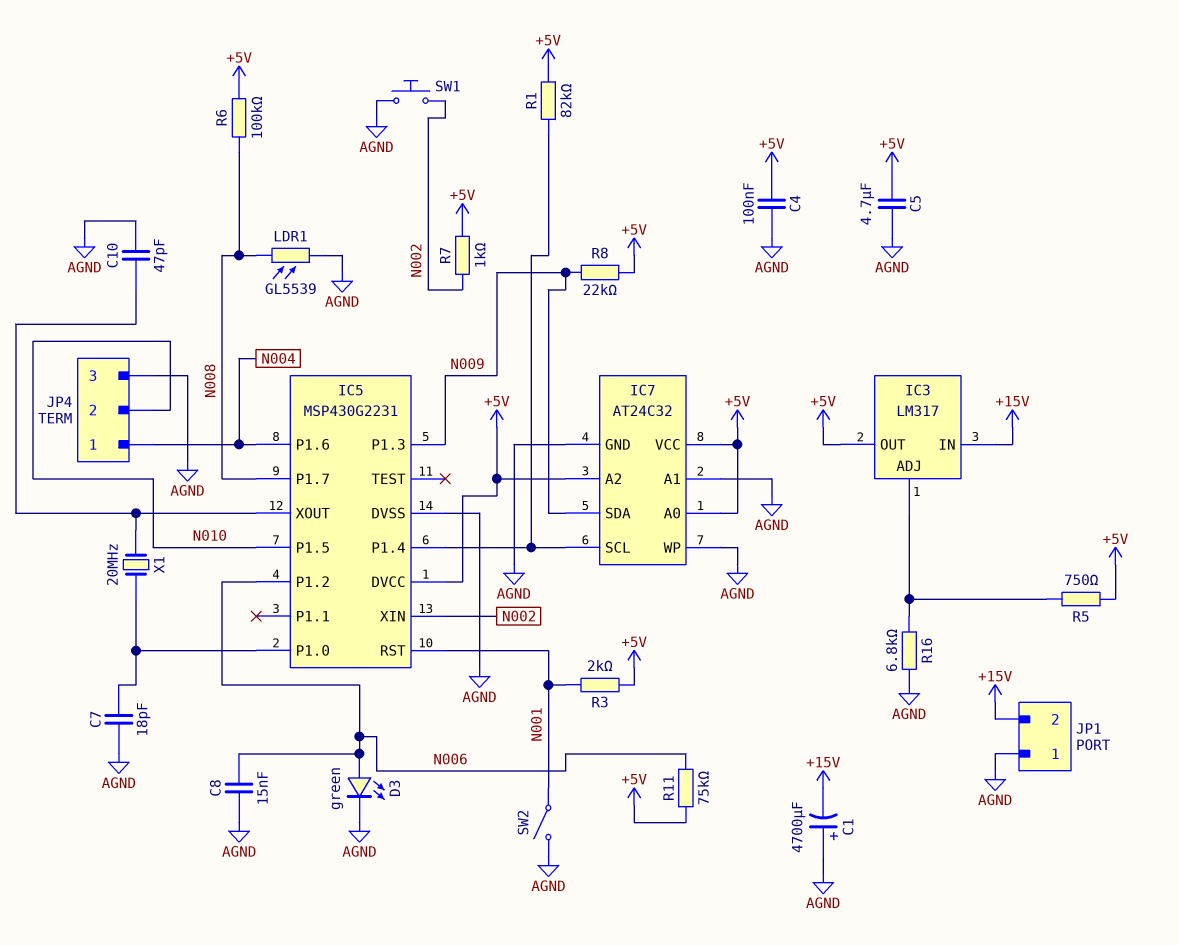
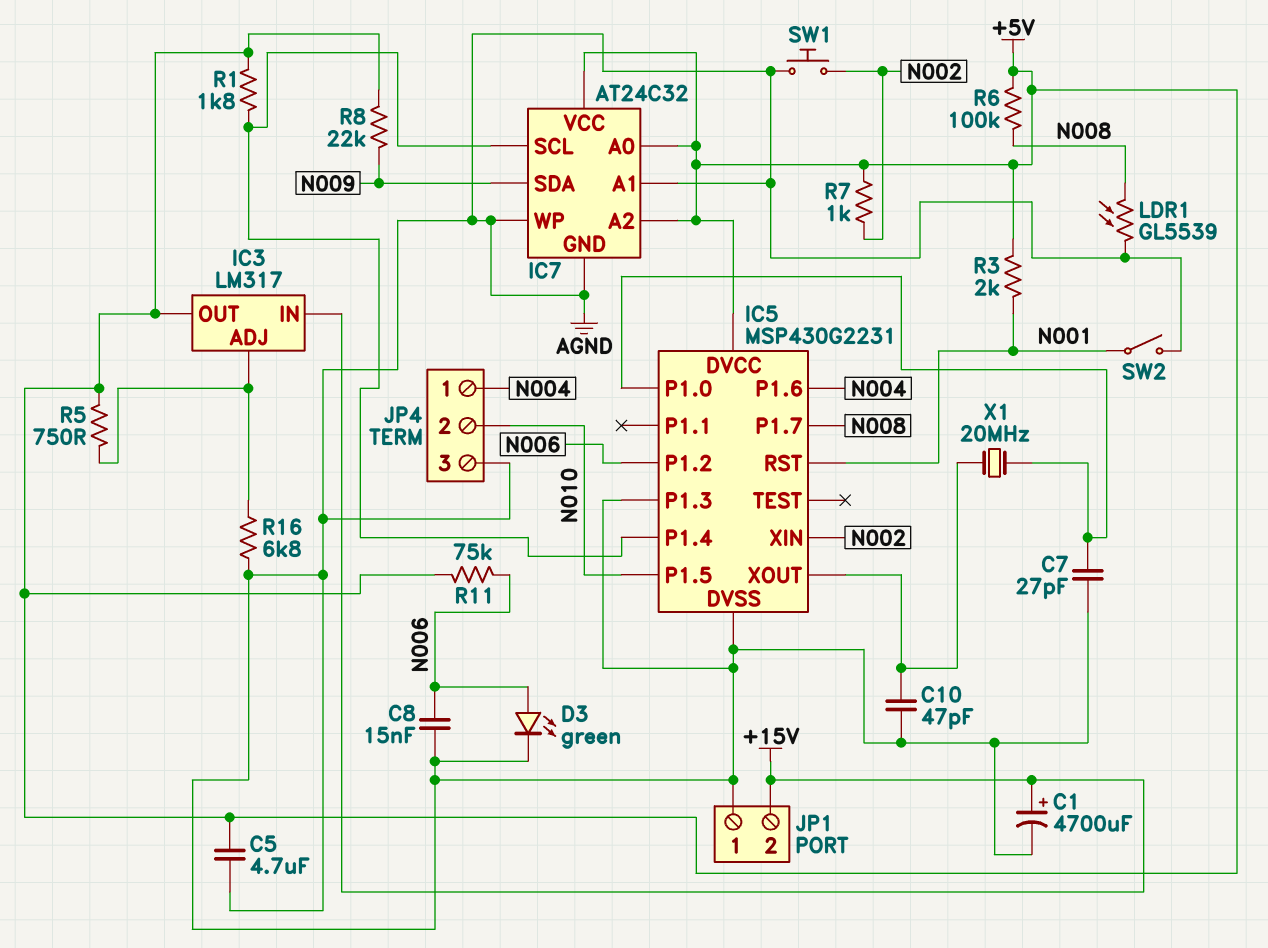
C1: 4700uF (plus AGND, minus +15V) -> 4700uF (plus +15V, minus AGND)
C4: 100nF (+5V, AGND) -> none
C7: 18pF (AGND, IC5/P1.0) -> 27pF (AGND, IC5/P1.0)
IC5 pin P1.3: N009 -> AGND
R1: 82k (+5V, IC5/P1.4) -> 1.8k (+5V, IC5/P1.4)

